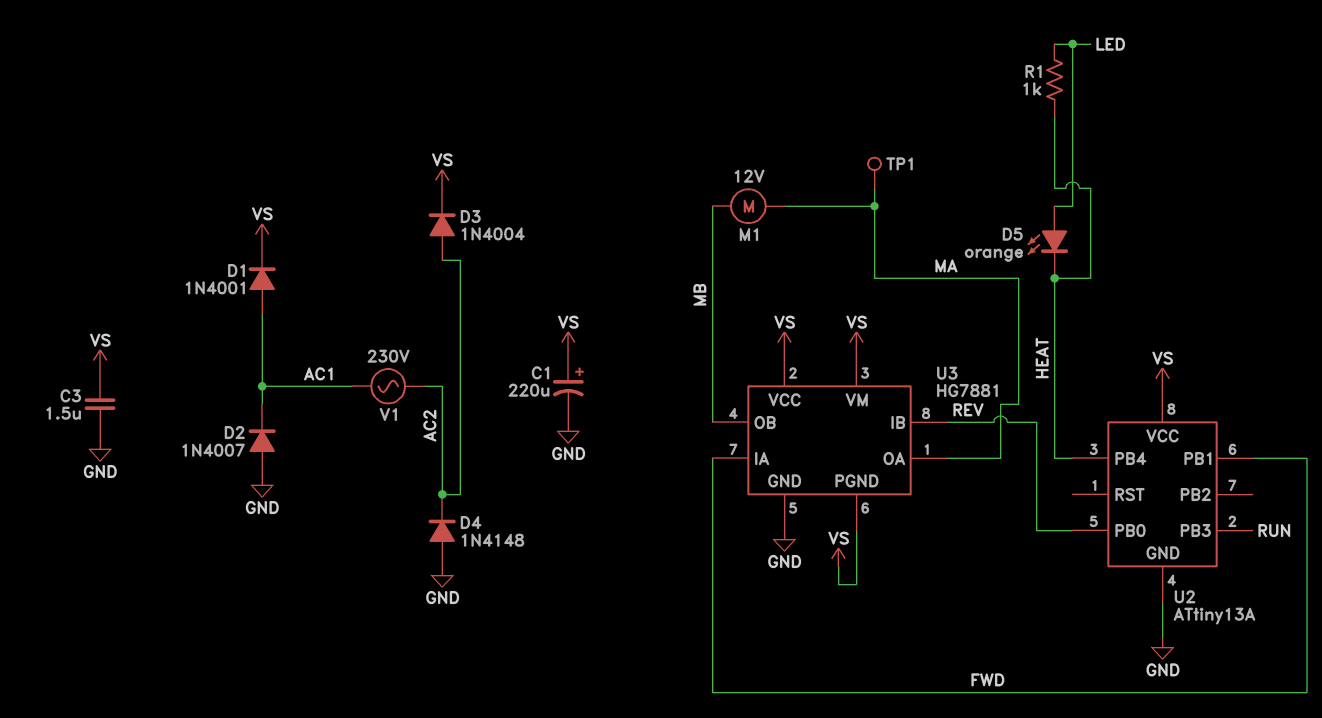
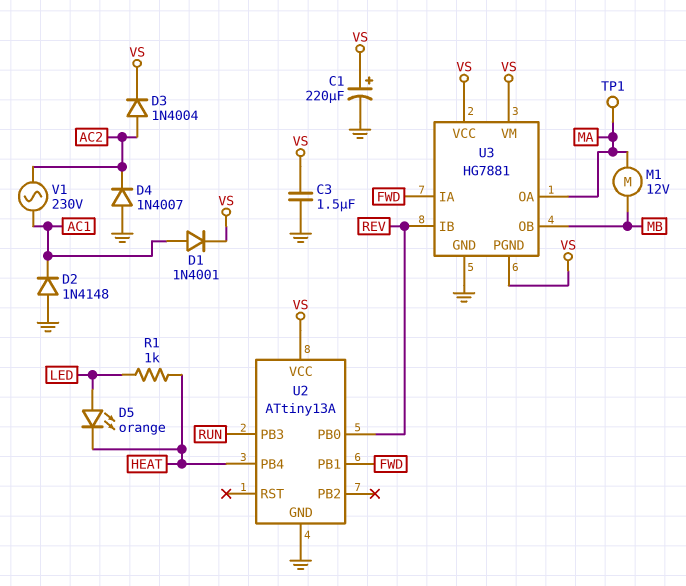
D2: diode 1N4007 (A GND, K AC1) -> diode 1N4148 (A GND, K AC1)
D4: diode 1N4148 (A GND, K AC2) -> diode 1N4007 (A GND, K AC2)

